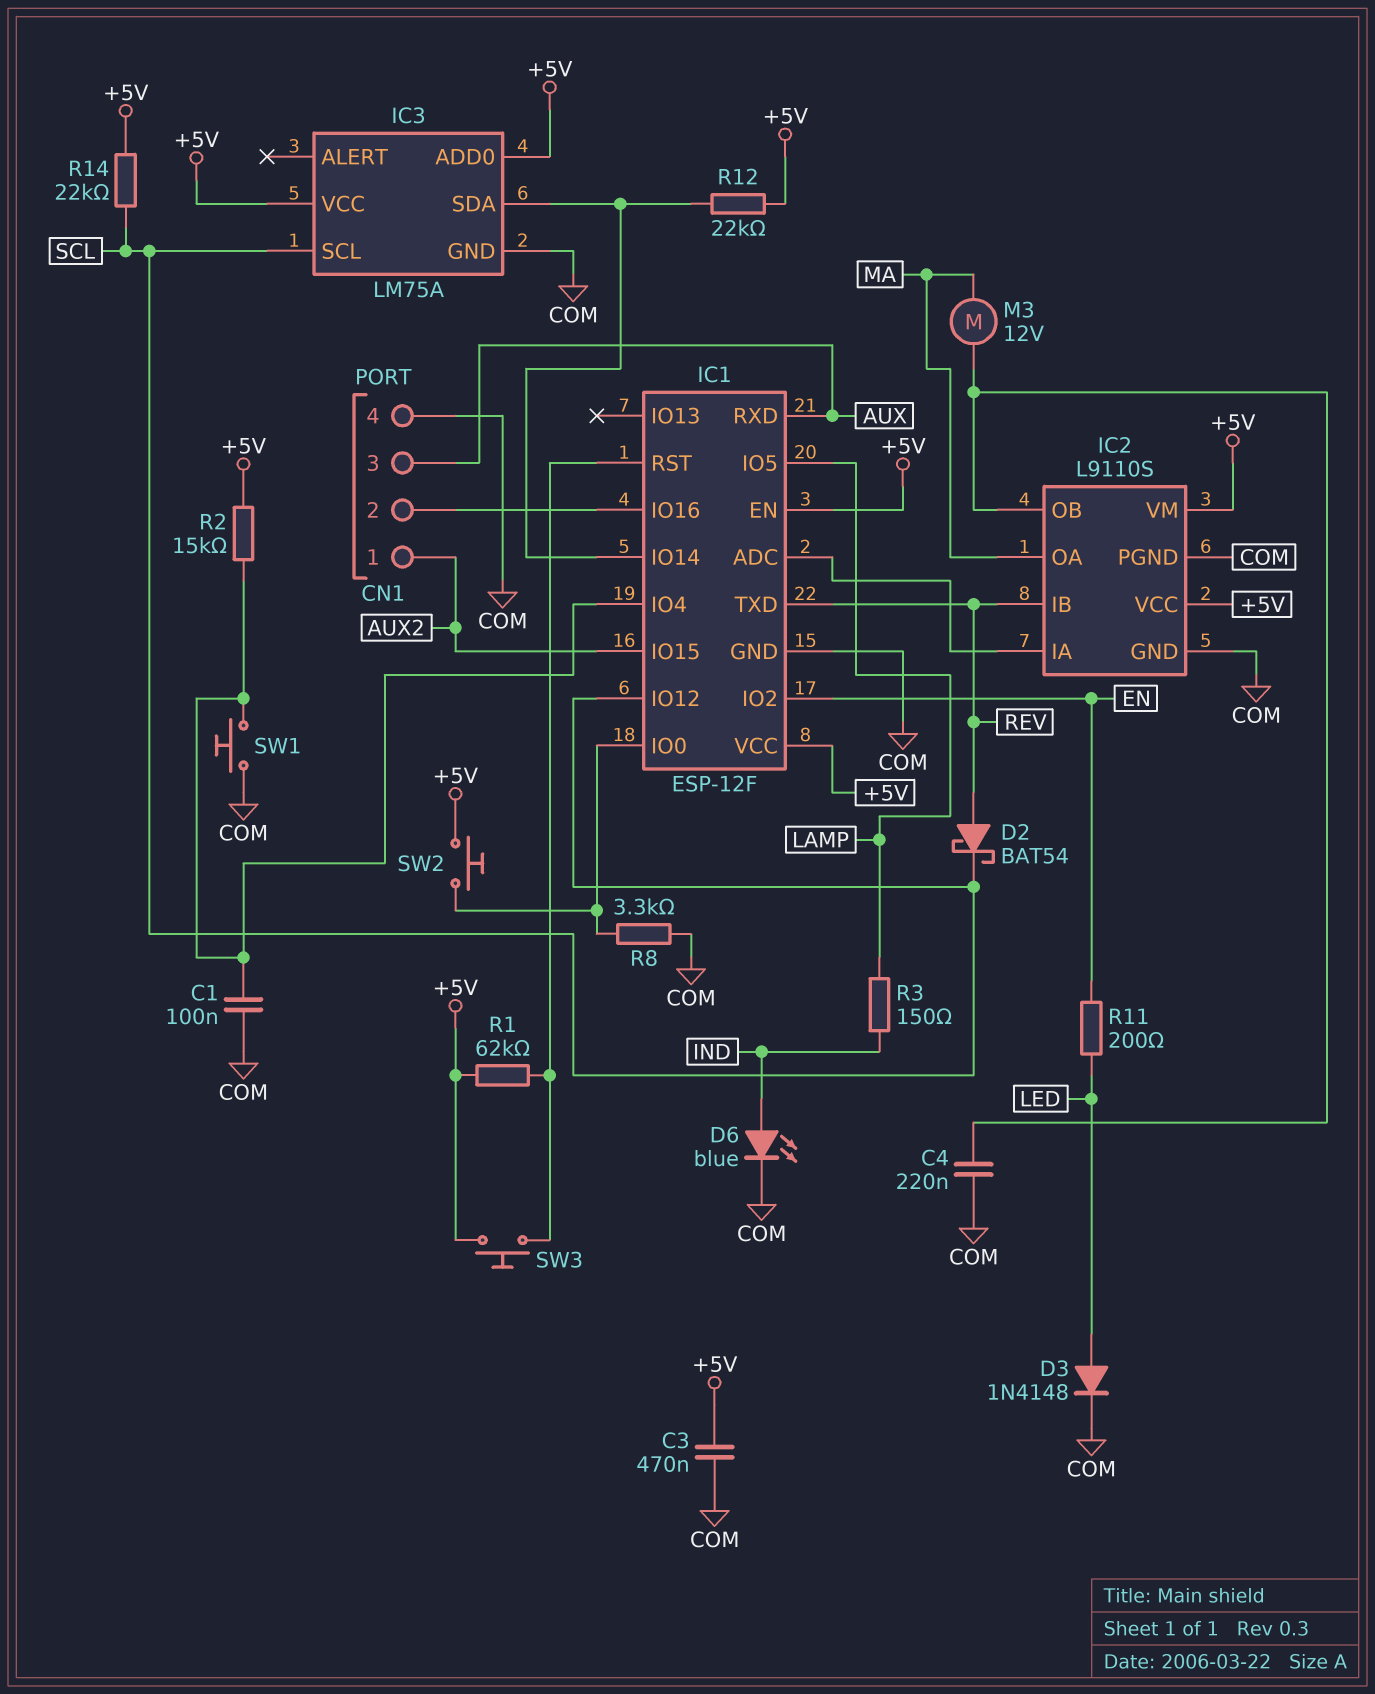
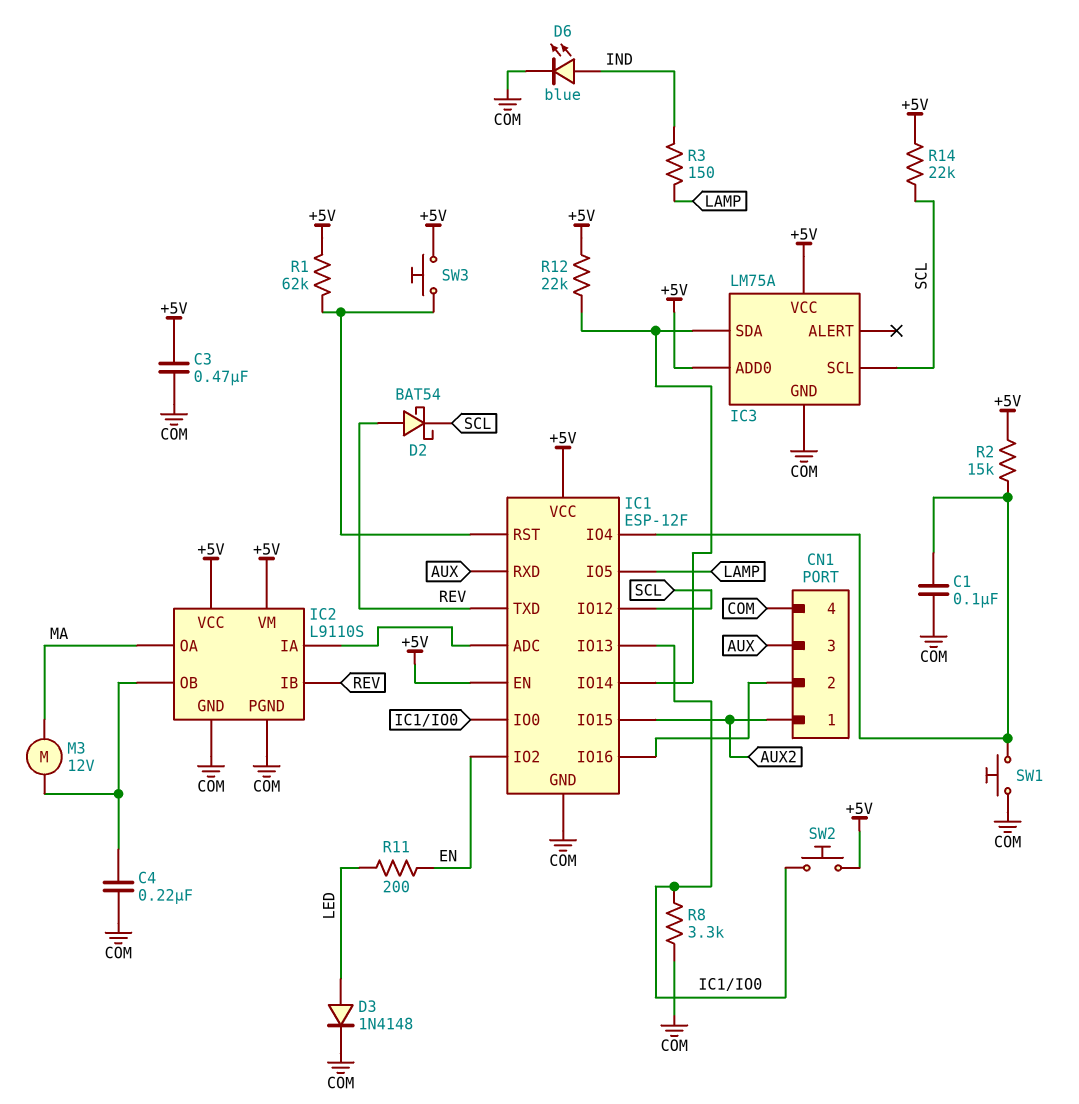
IC1 pin IO13: none -> IC1/IO0

